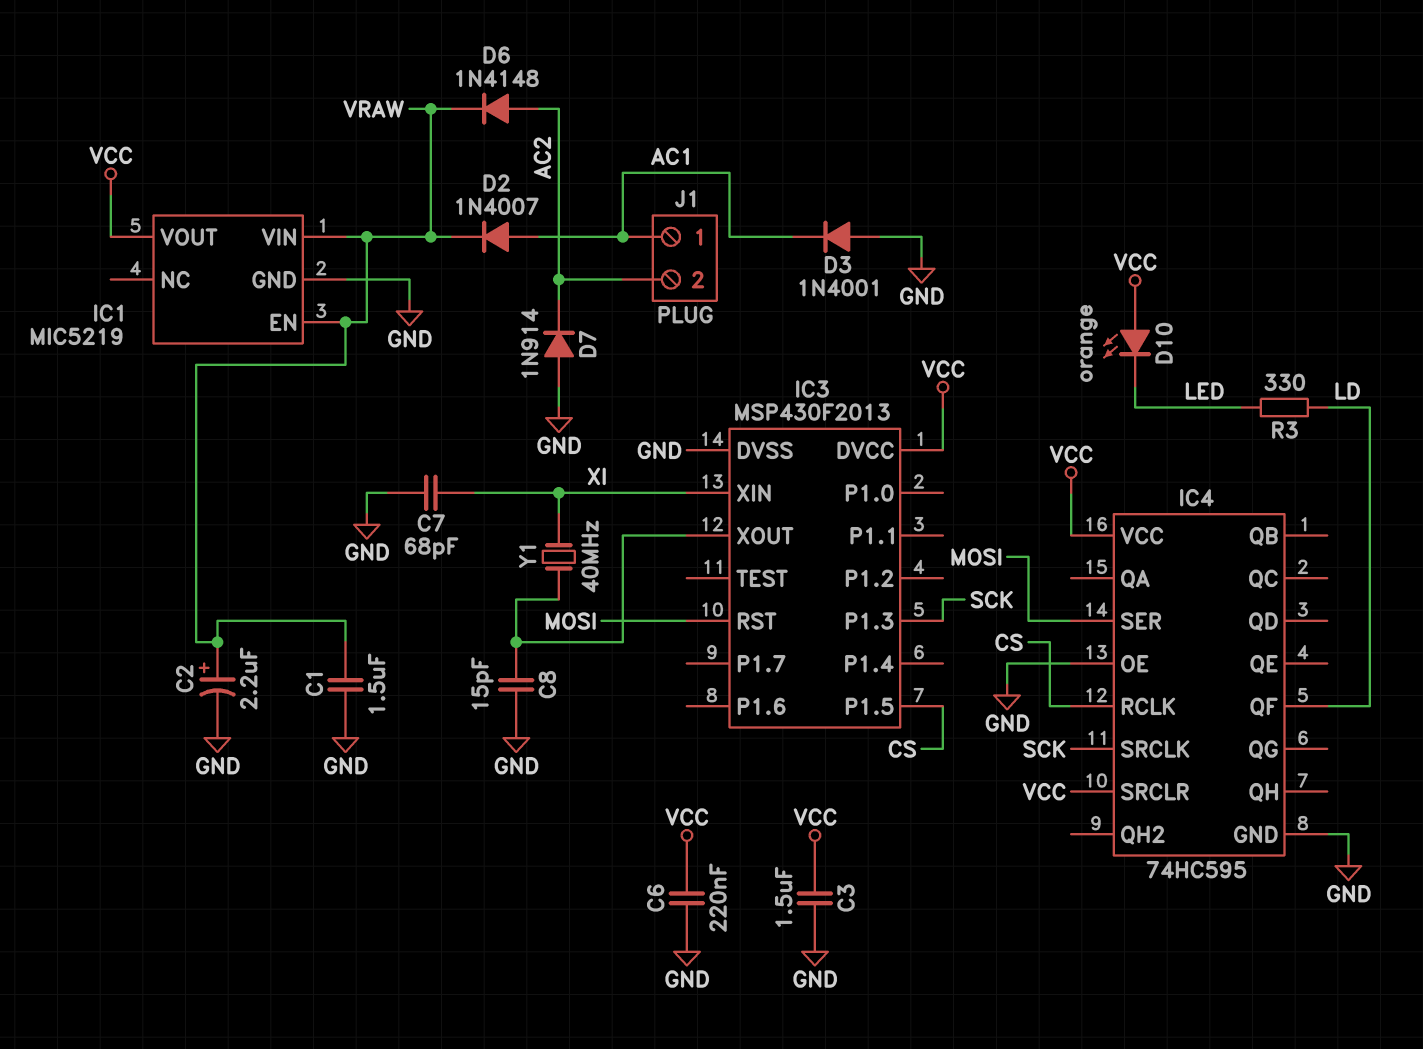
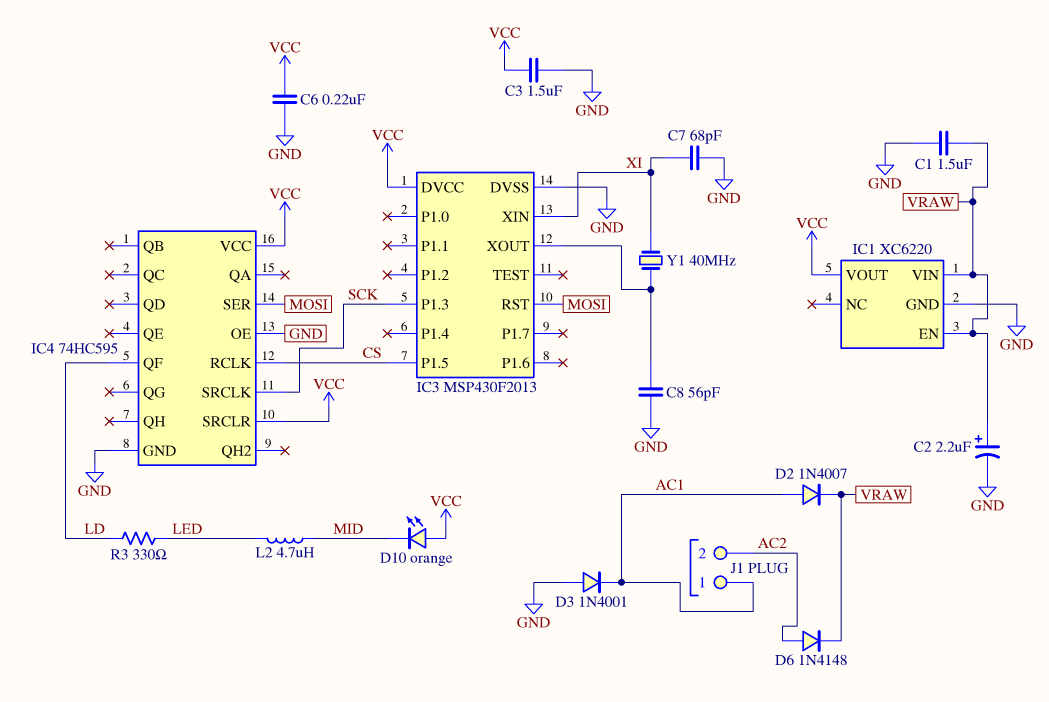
C8: 15pF (GND, IC3/XOUT) -> 56pF (GND, IC3/XOUT)
D7: diode 1N914 (A GND, K AC2) -> none
D10: LED orange (A VCC, K LED) -> LED orange (A VCC, K MID)
IC1: MIC5219 -> XC6220
L2: none -> 4.7uH (LED, MID)

